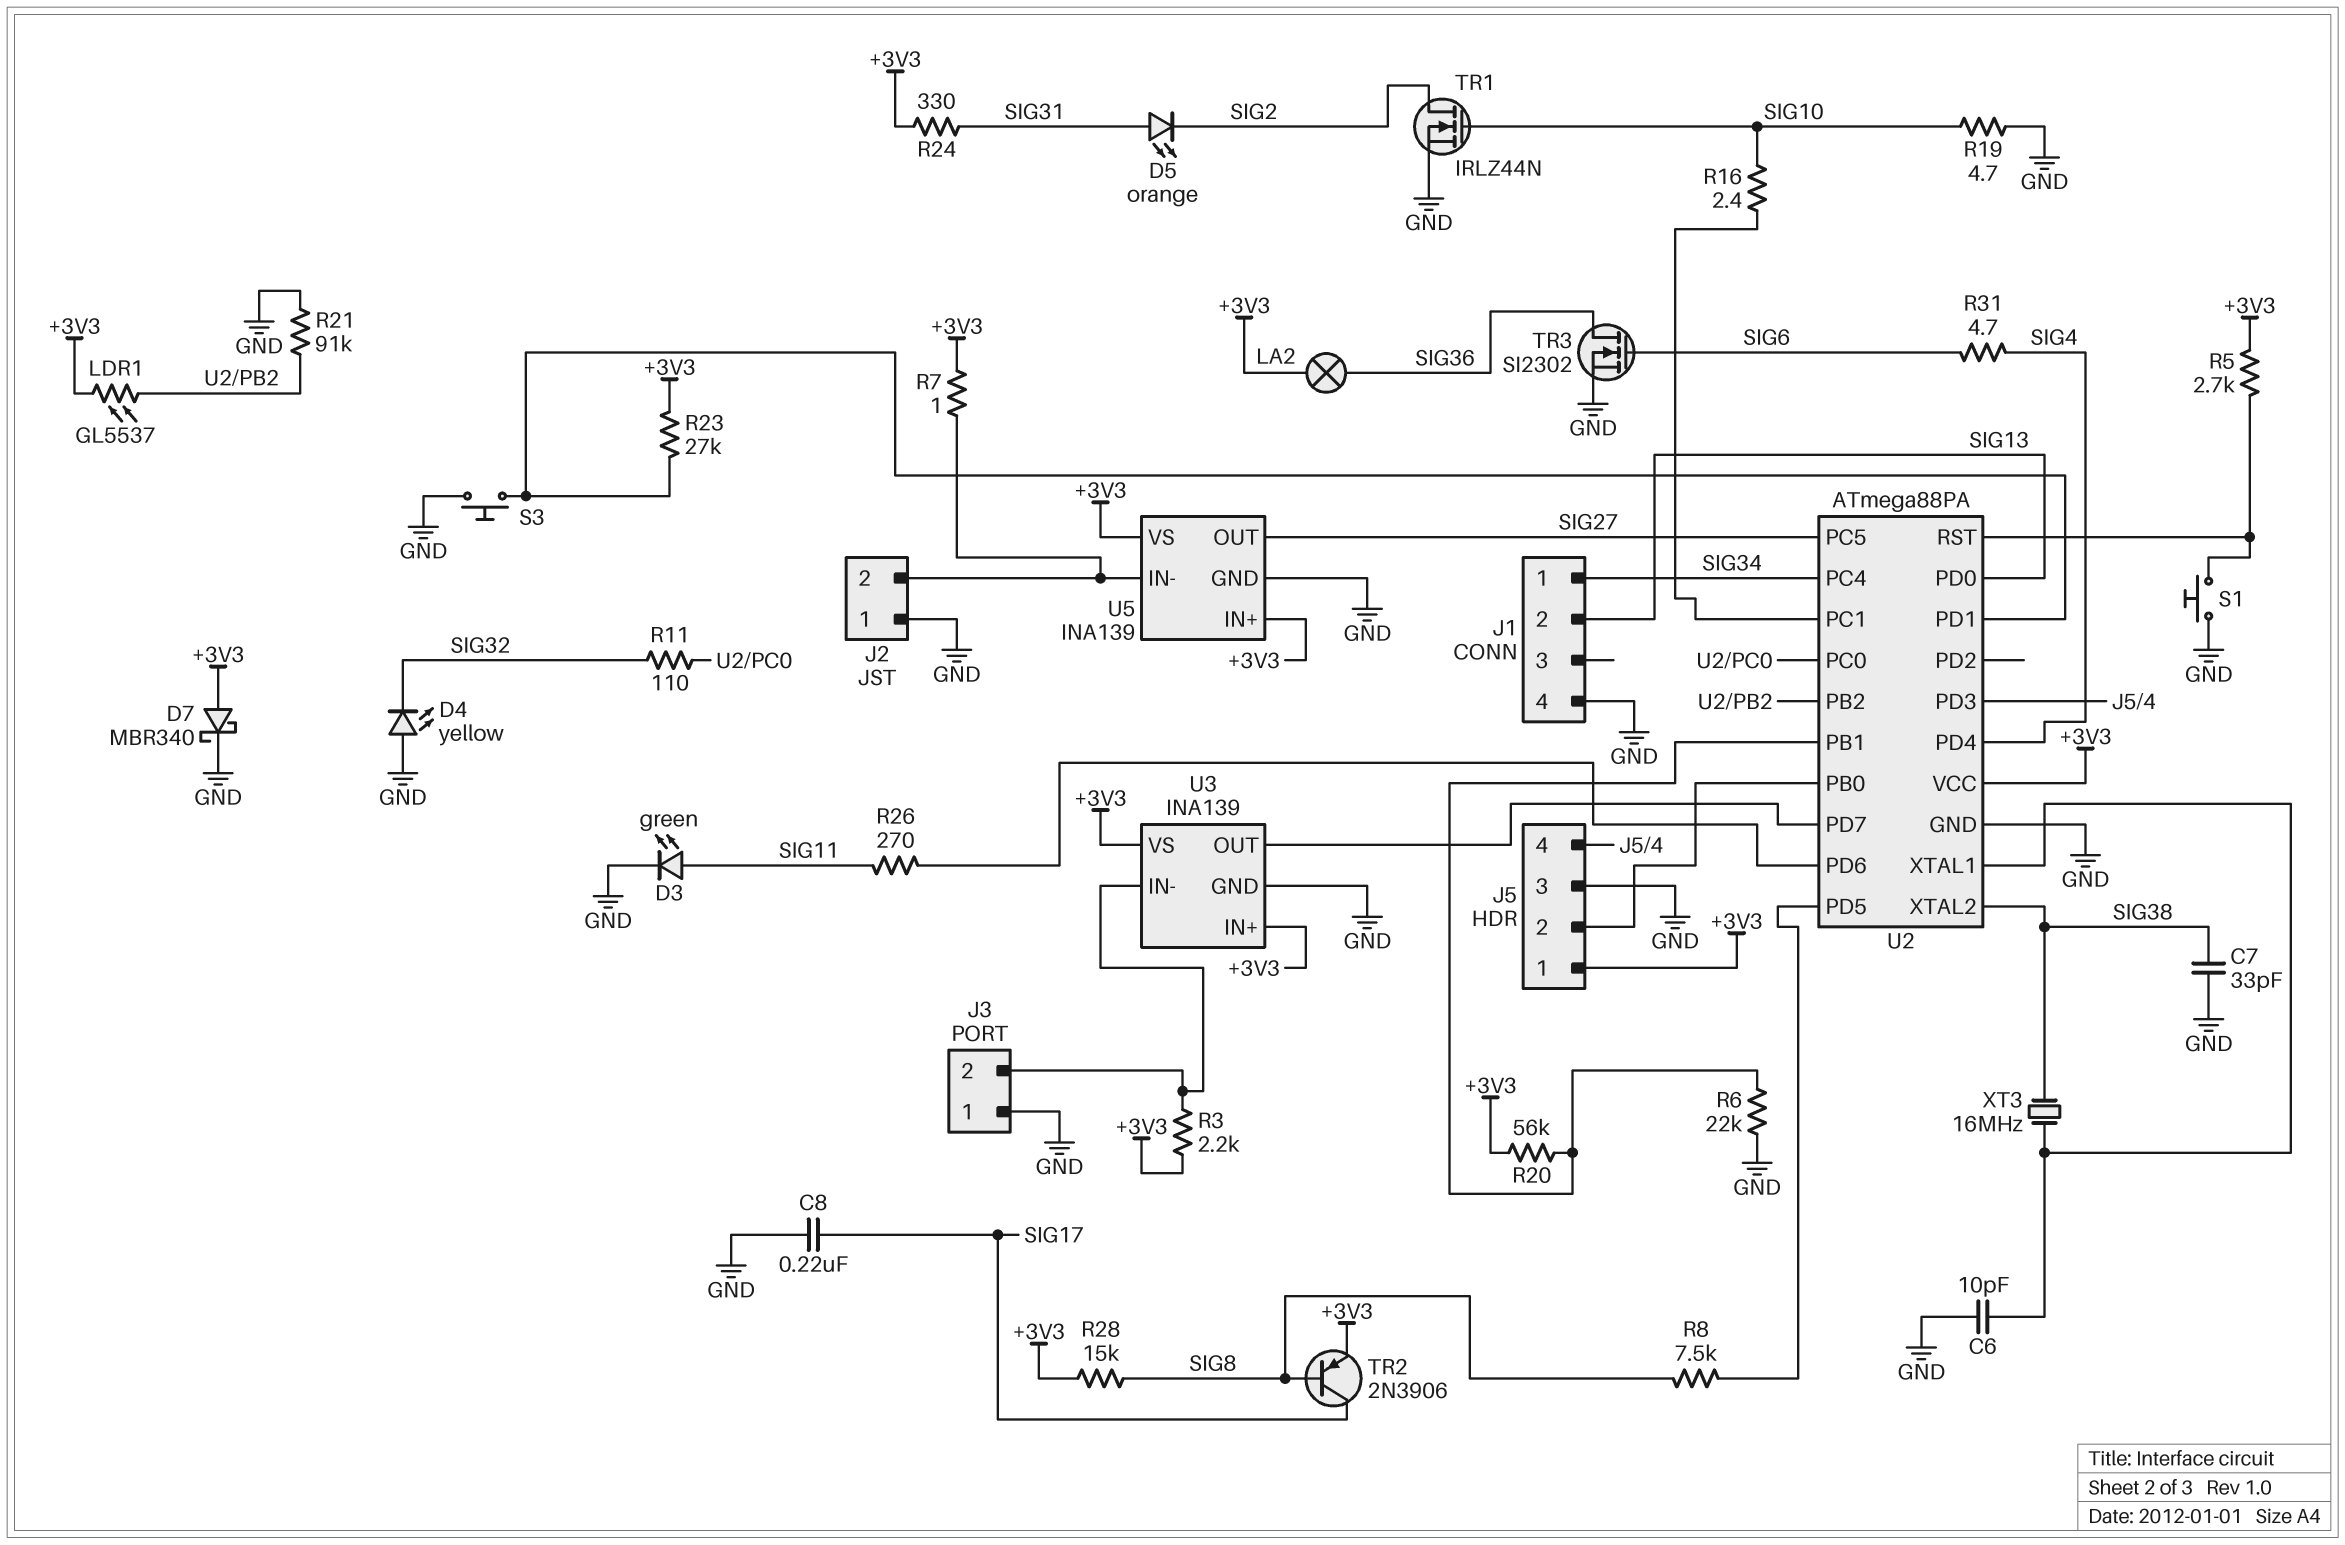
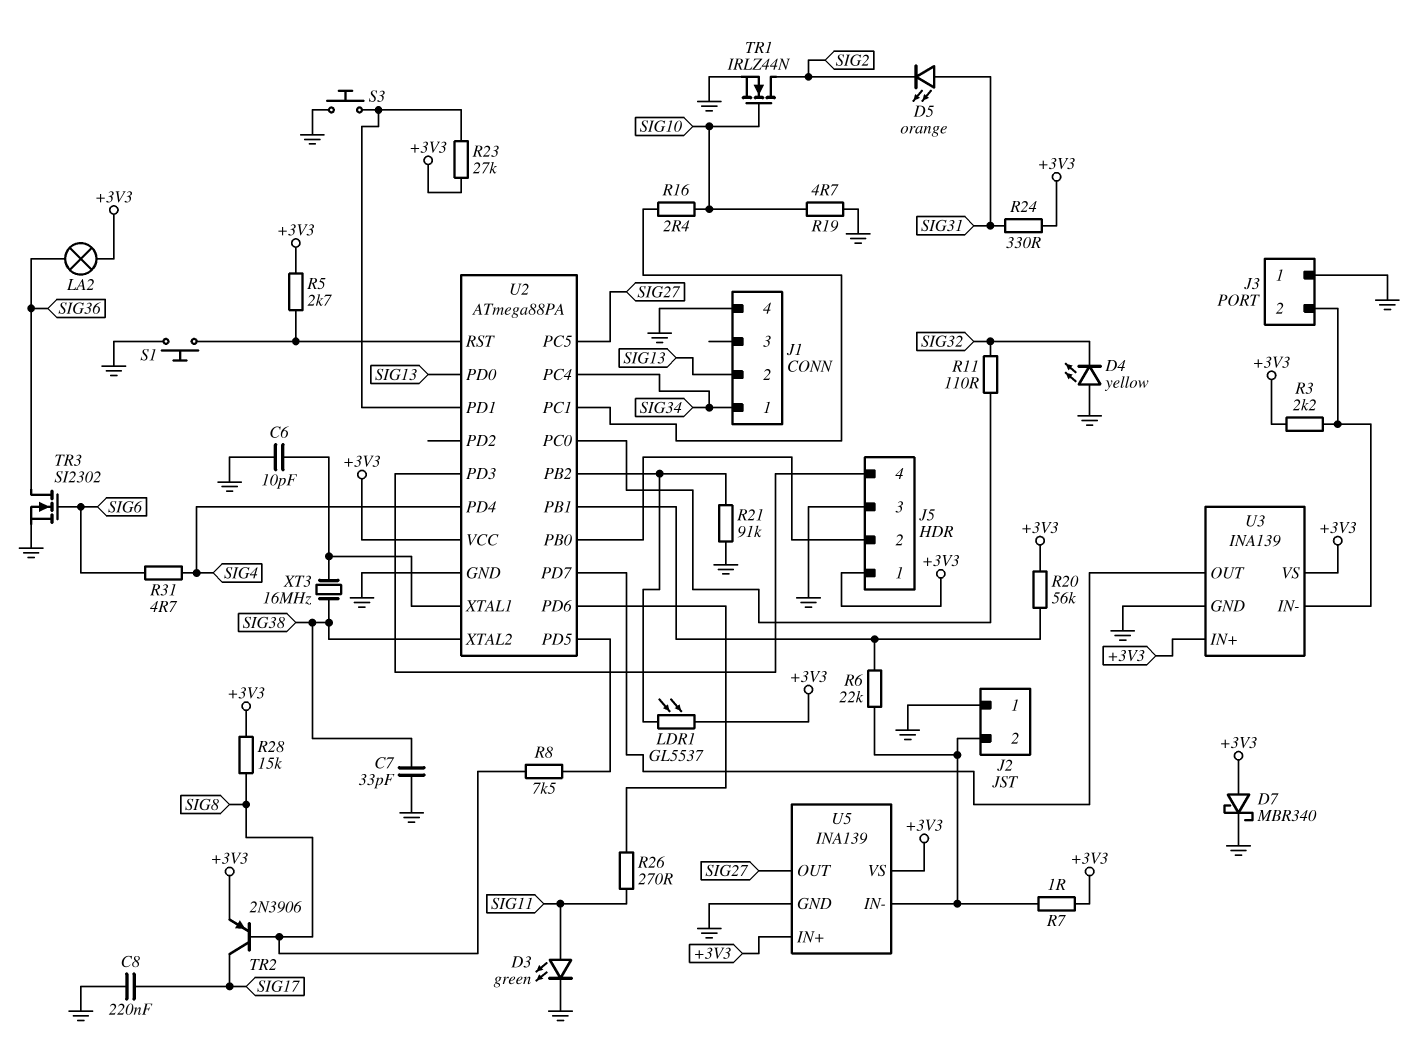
R6: 22k (GND, U2/PB1) -> 22k (J2/2, U2/PB1)

